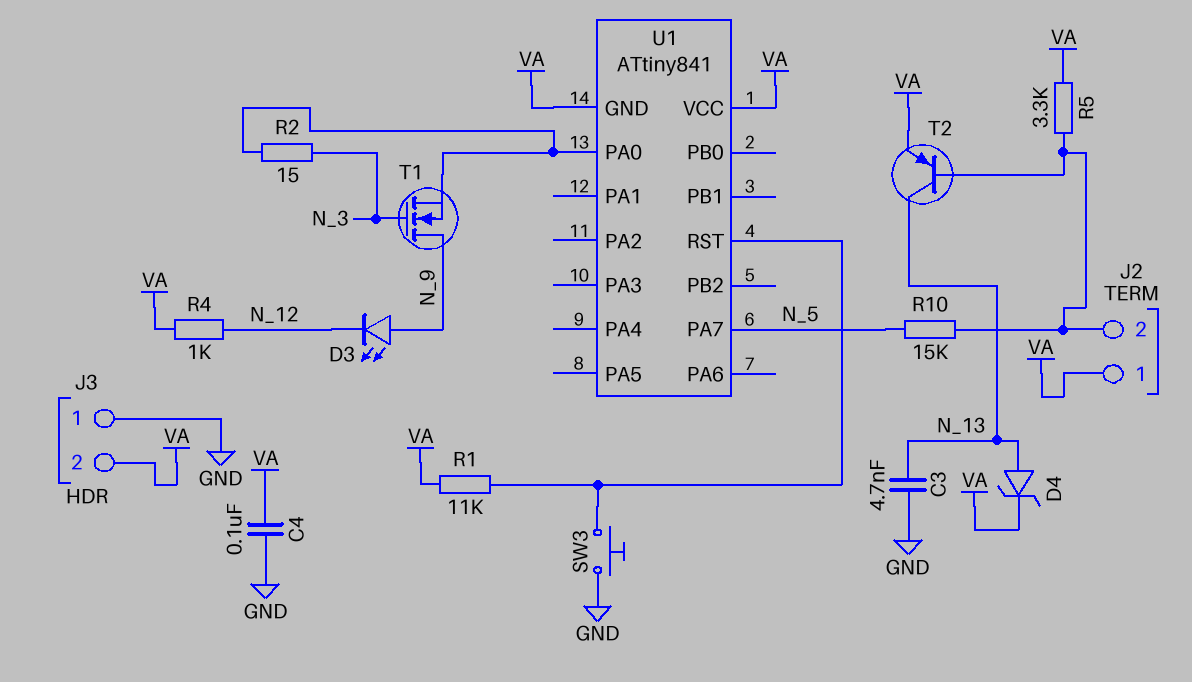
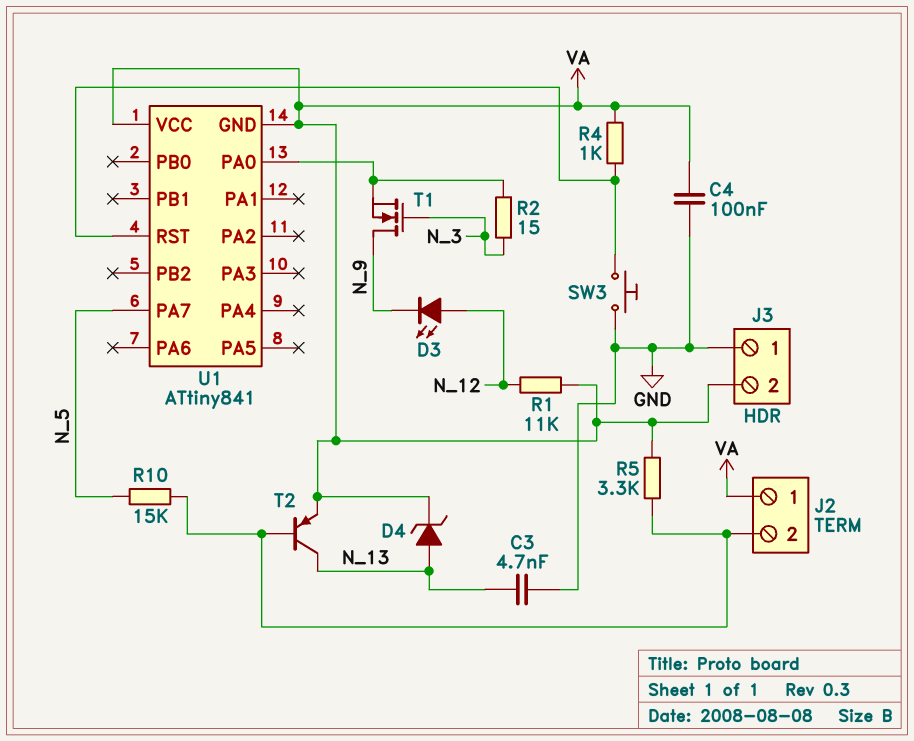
D3: LED (A N_9, K N_12) -> LED (A N_12, K N_9)
R1: 11k (U1/RST, VA) -> 11k (N_12, VA)
R4: 1k (N_12, VA) -> 1k (U1/RST, VA)

